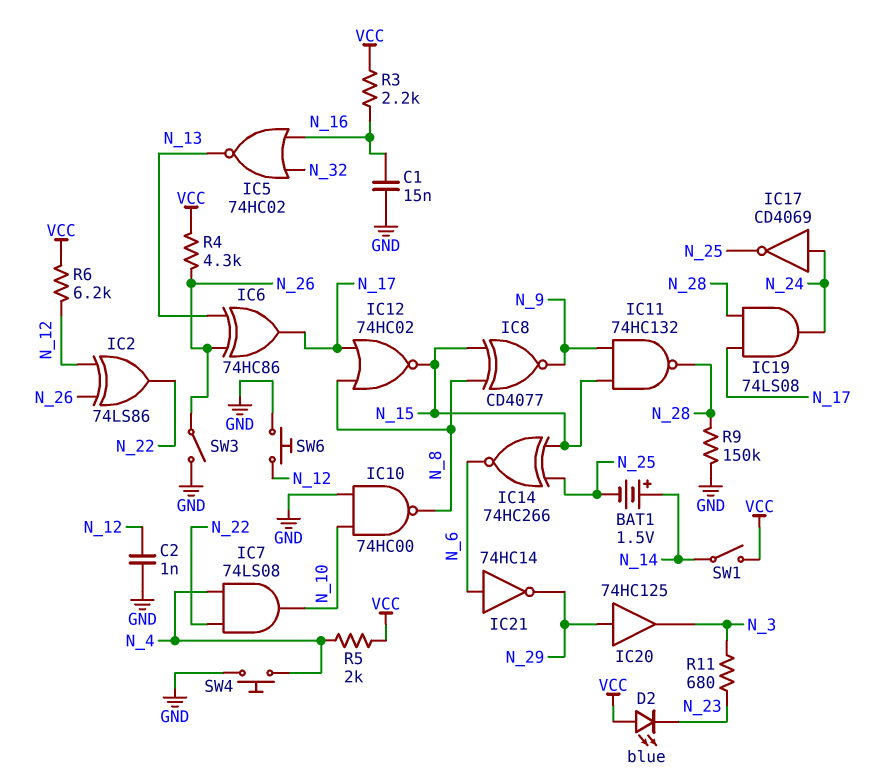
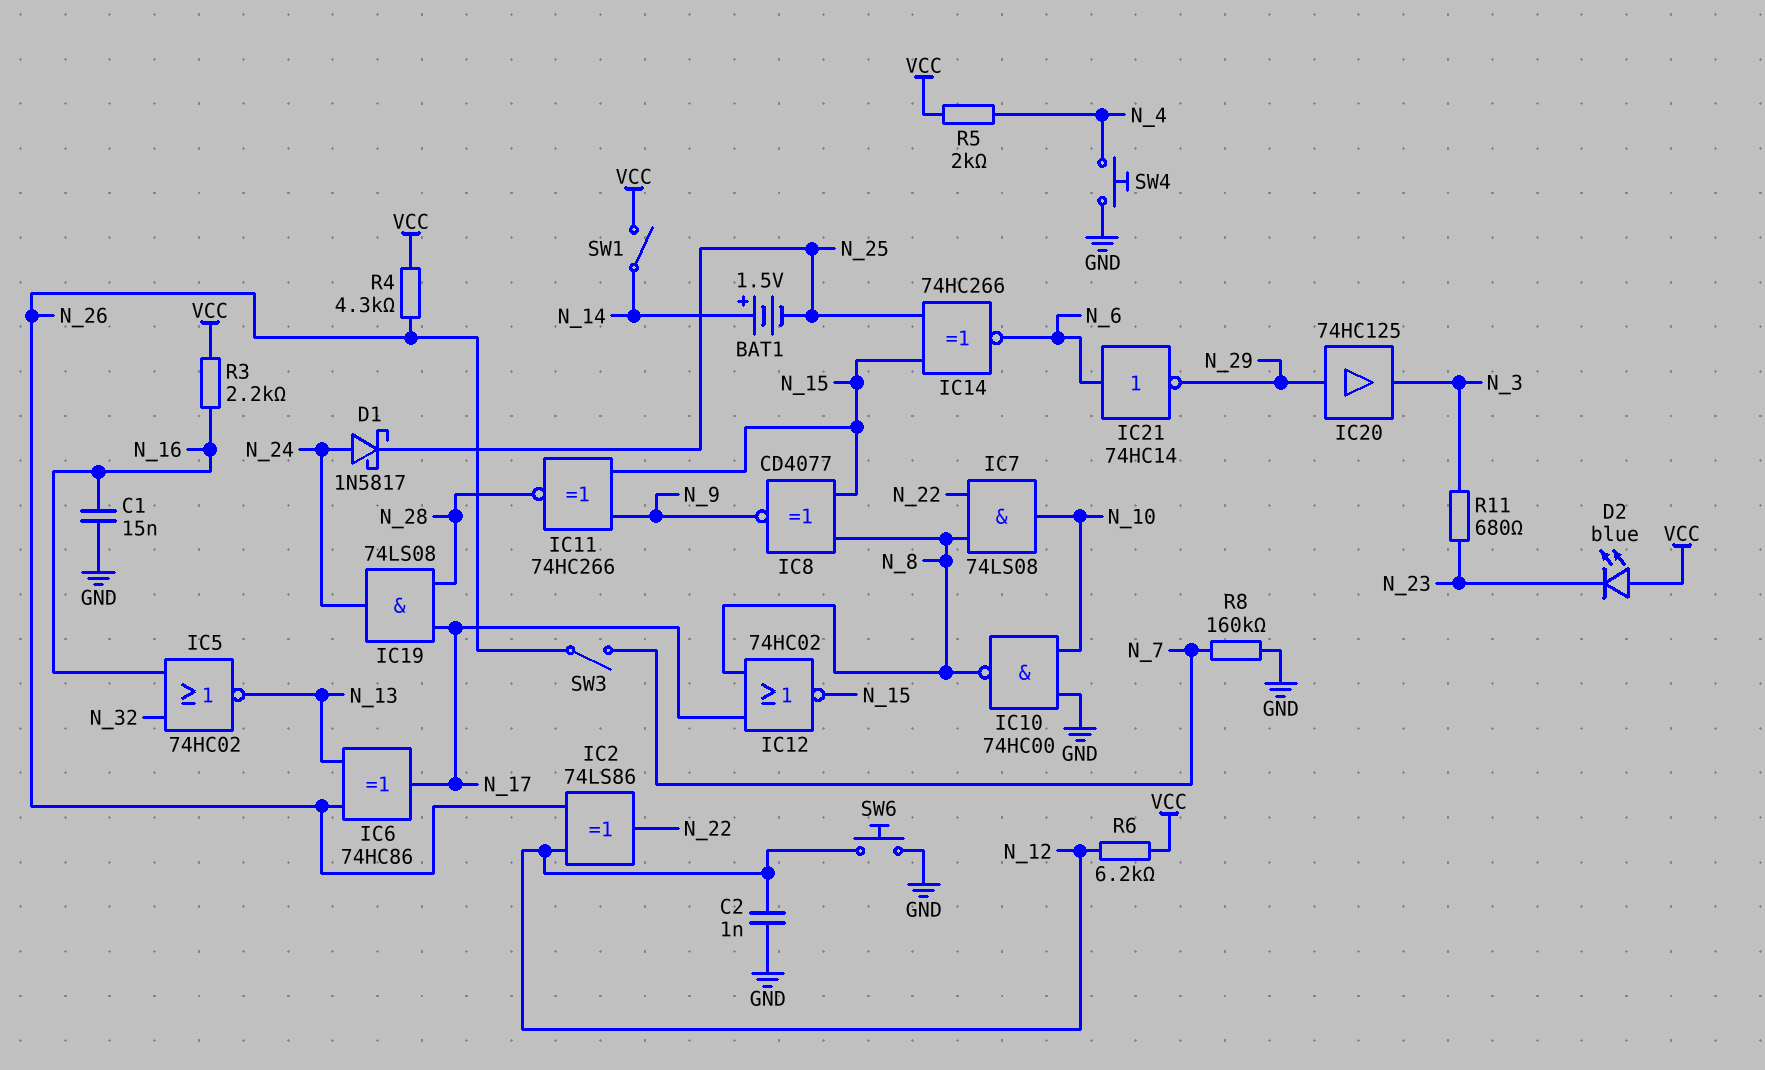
D1: none -> schottky 1N5817 (A N_24, K N_25)
IC7: AND 74LS08 (in N_4, in N_22, out N_10) -> AND 74LS08 (in N_8, in N_22, out N_10)
IC11: NAND 74HC132 (in N_9, in N_15, out N_28) -> XNOR 74HC266 (in N_9, in N_15, out N_28)
IC17: NOT CD4069 (in N_24, out N_25) -> none
R8: none -> 160k (GND, N_7)
R9: 150k (GND, N_28) -> none
SW3: switch (GND, N_26) -> switch (N_7, N_26)

